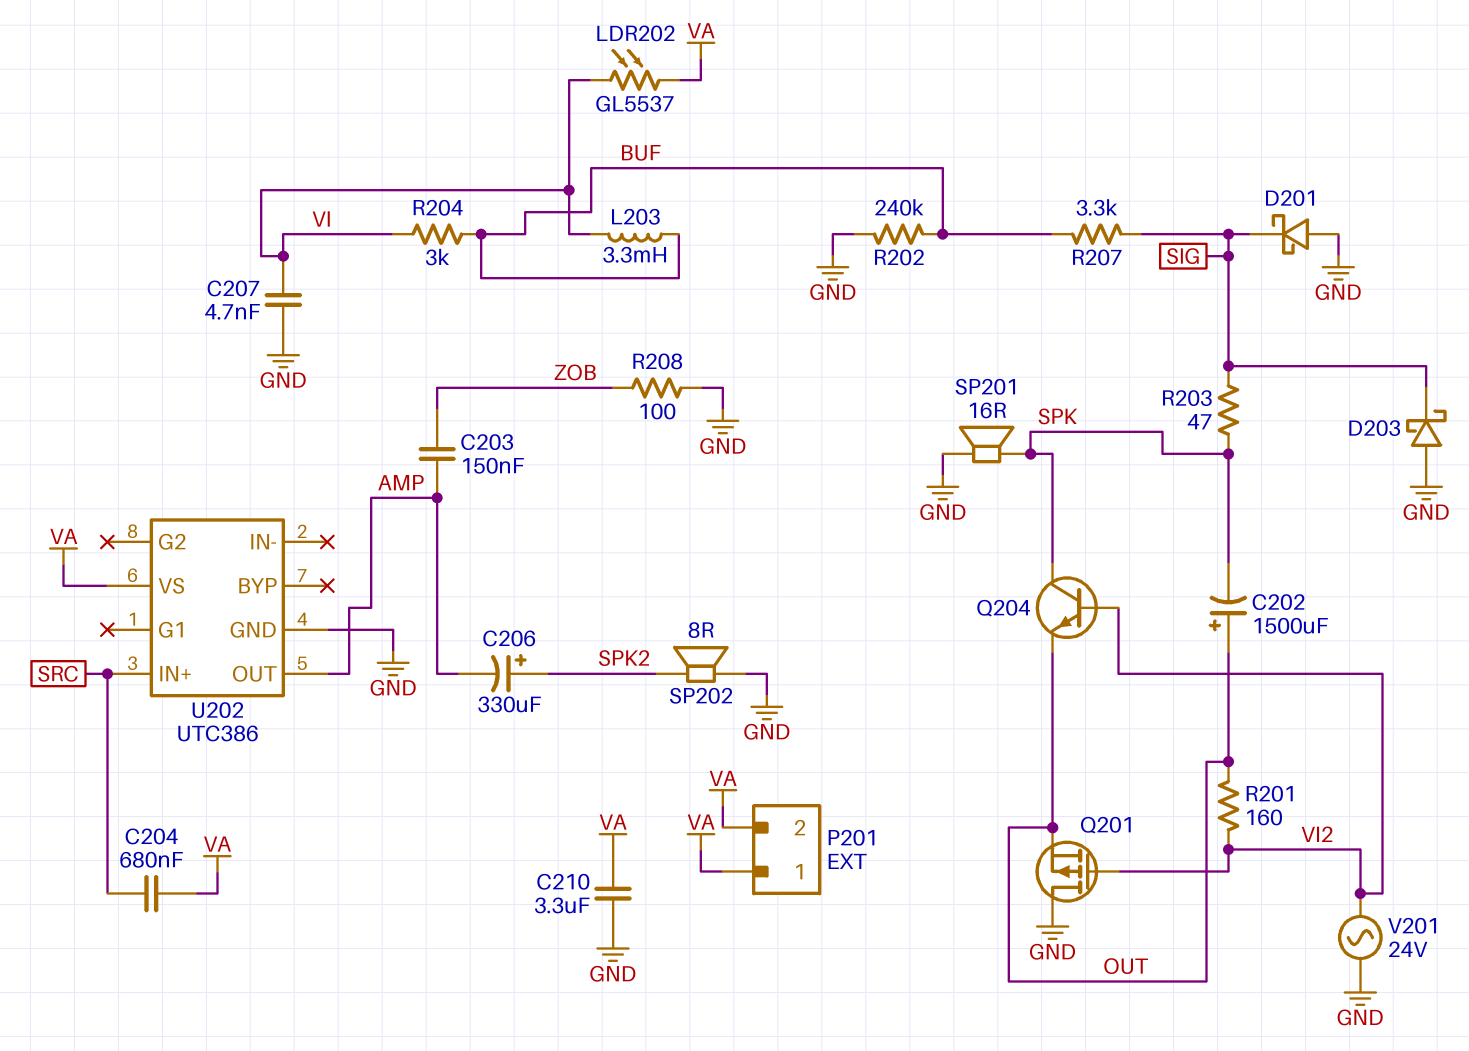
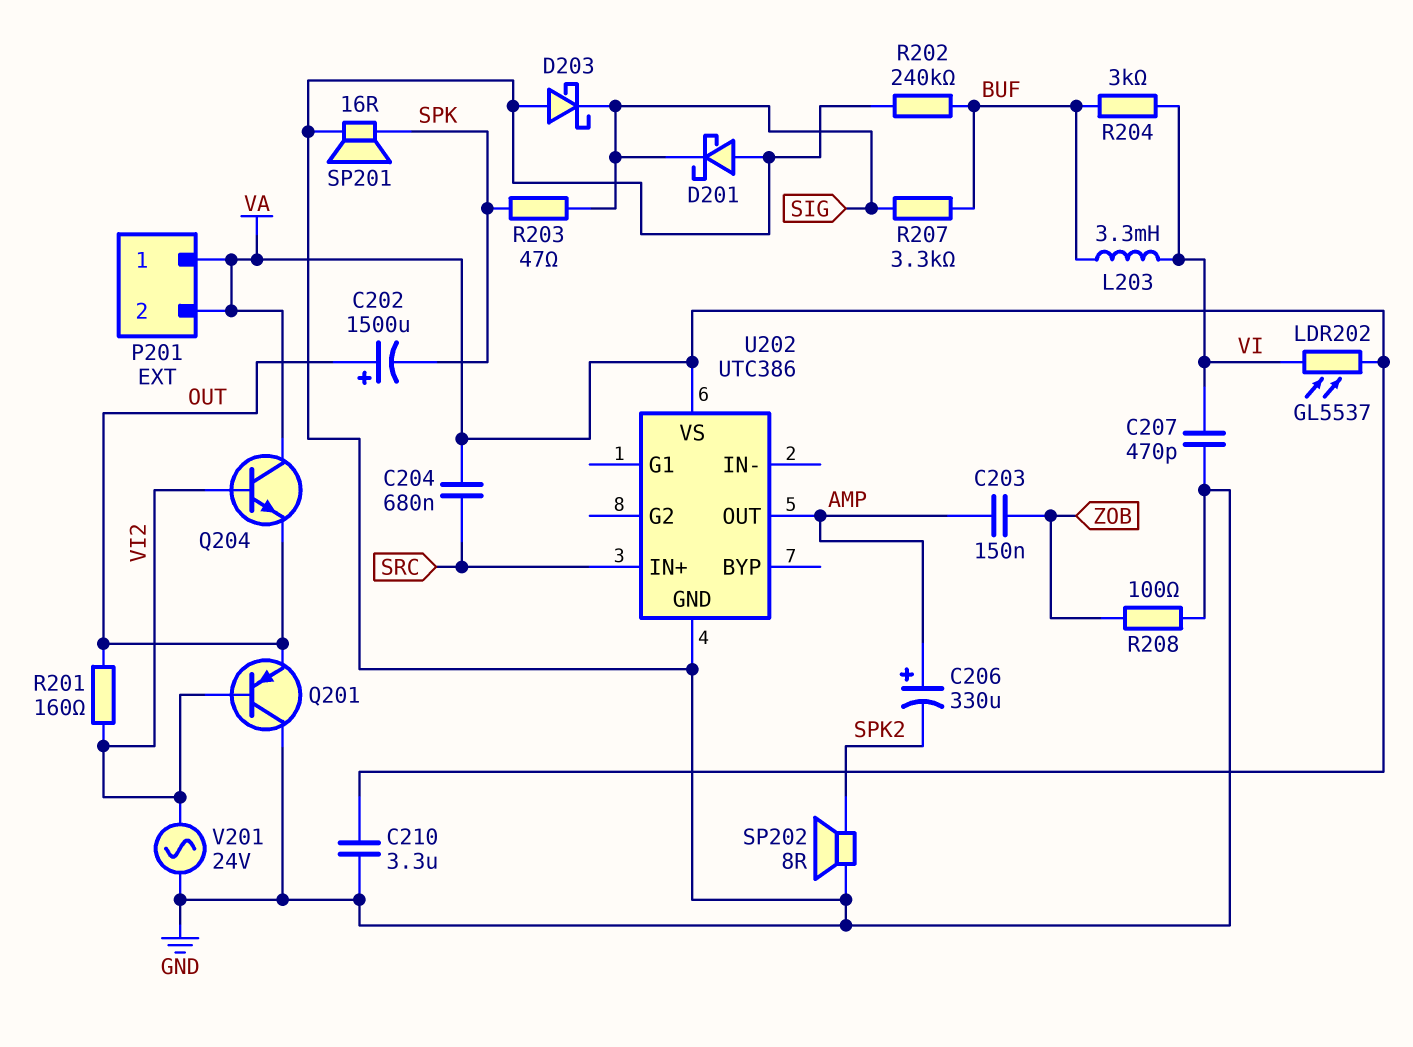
C206: 330uF (plus SPK2, minus AMP) -> 330uF (plus AMP, minus SPK2)
C207: 4.7nF (GND, VI) -> 470pF (GND, VI)
Q201: PMOS (G VI2, D GND, S OUT) -> PNP (B VI2, C GND, E OUT)
Q204: NPN (B VI2, C SPK, E OUT) -> NPN (B VI2, C VA, E OUT)

